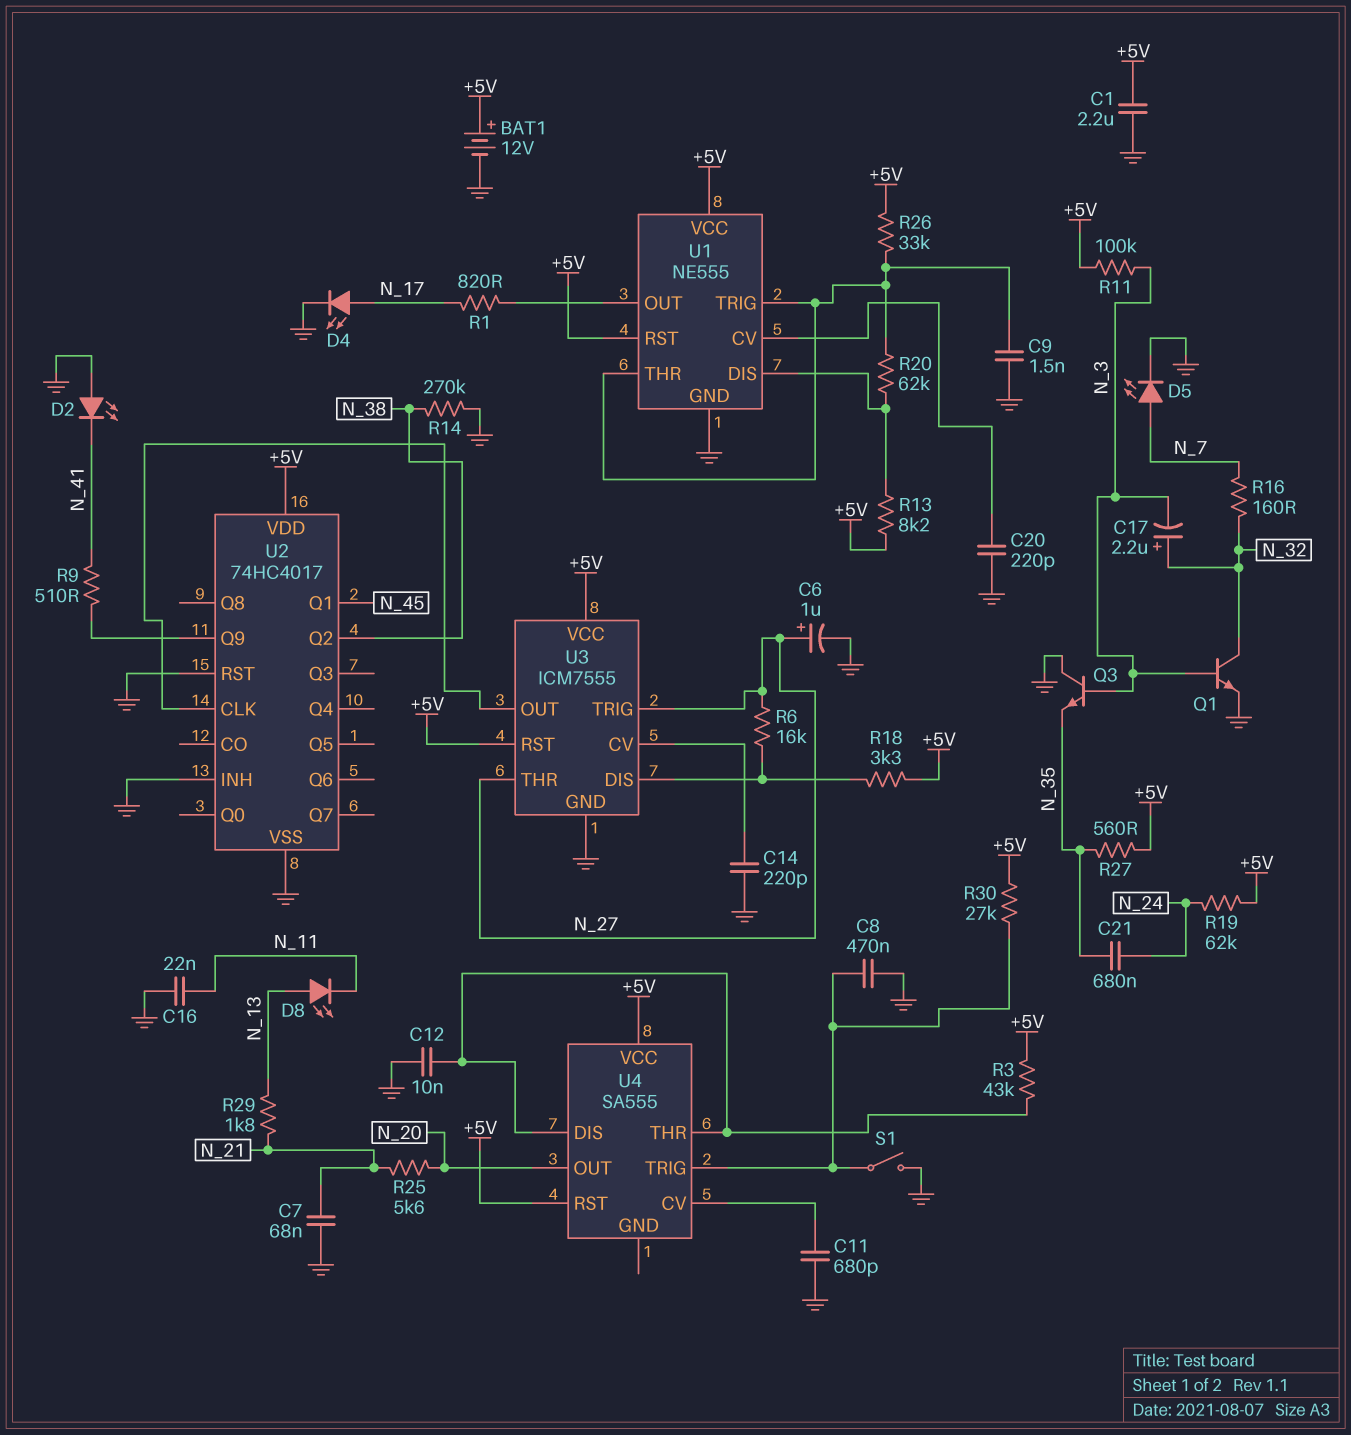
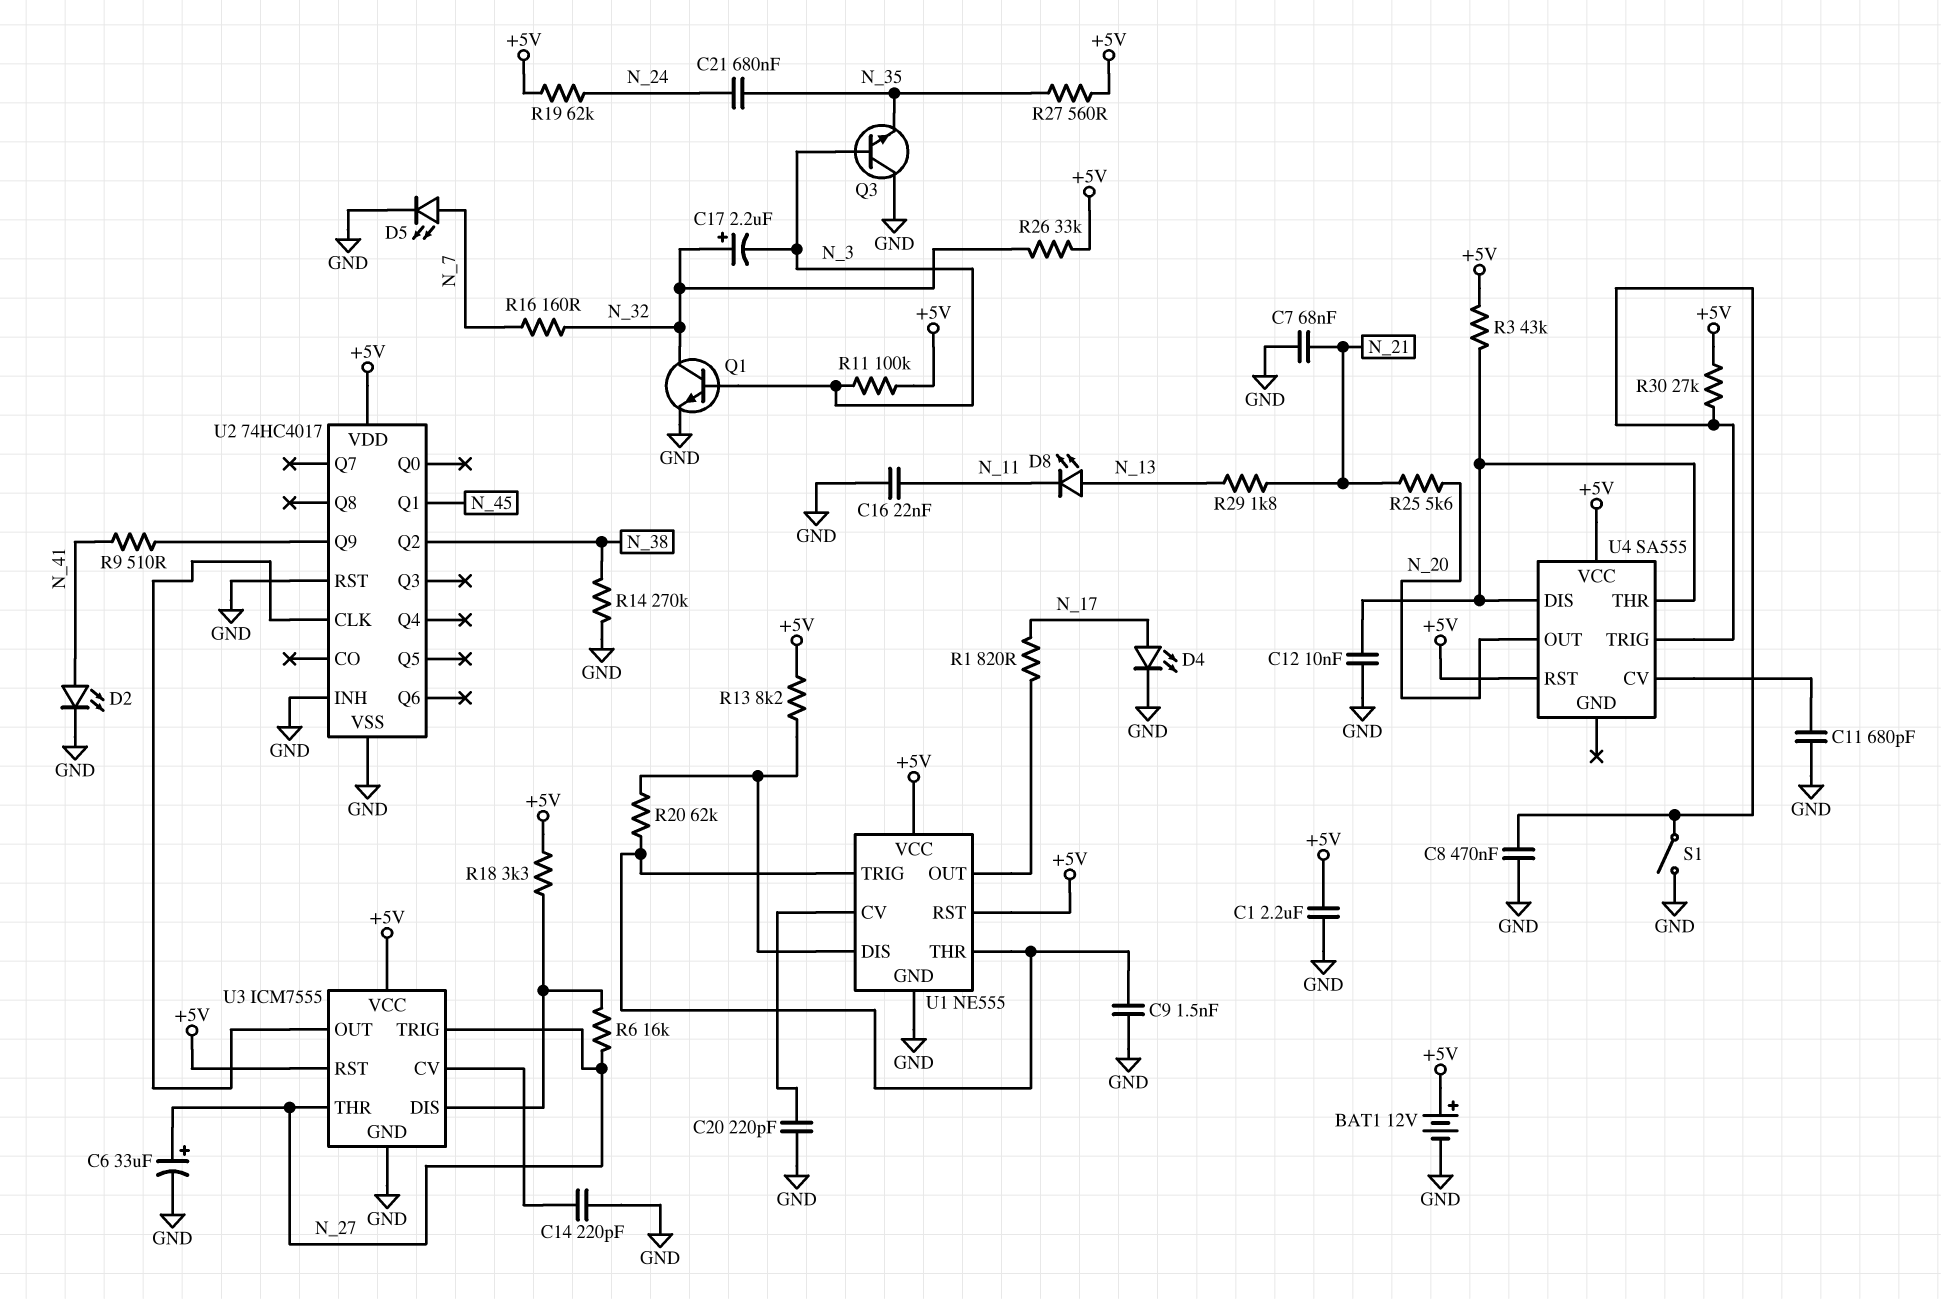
C6: 1uF (plus N_27, minus GND) -> 33uF (plus N_27, minus GND)
D2: LED (A GND, K N_41) -> LED (A N_41, K GND)
R26: 33k (+5V, U1/THR) -> 33k (+5V, N_32)

